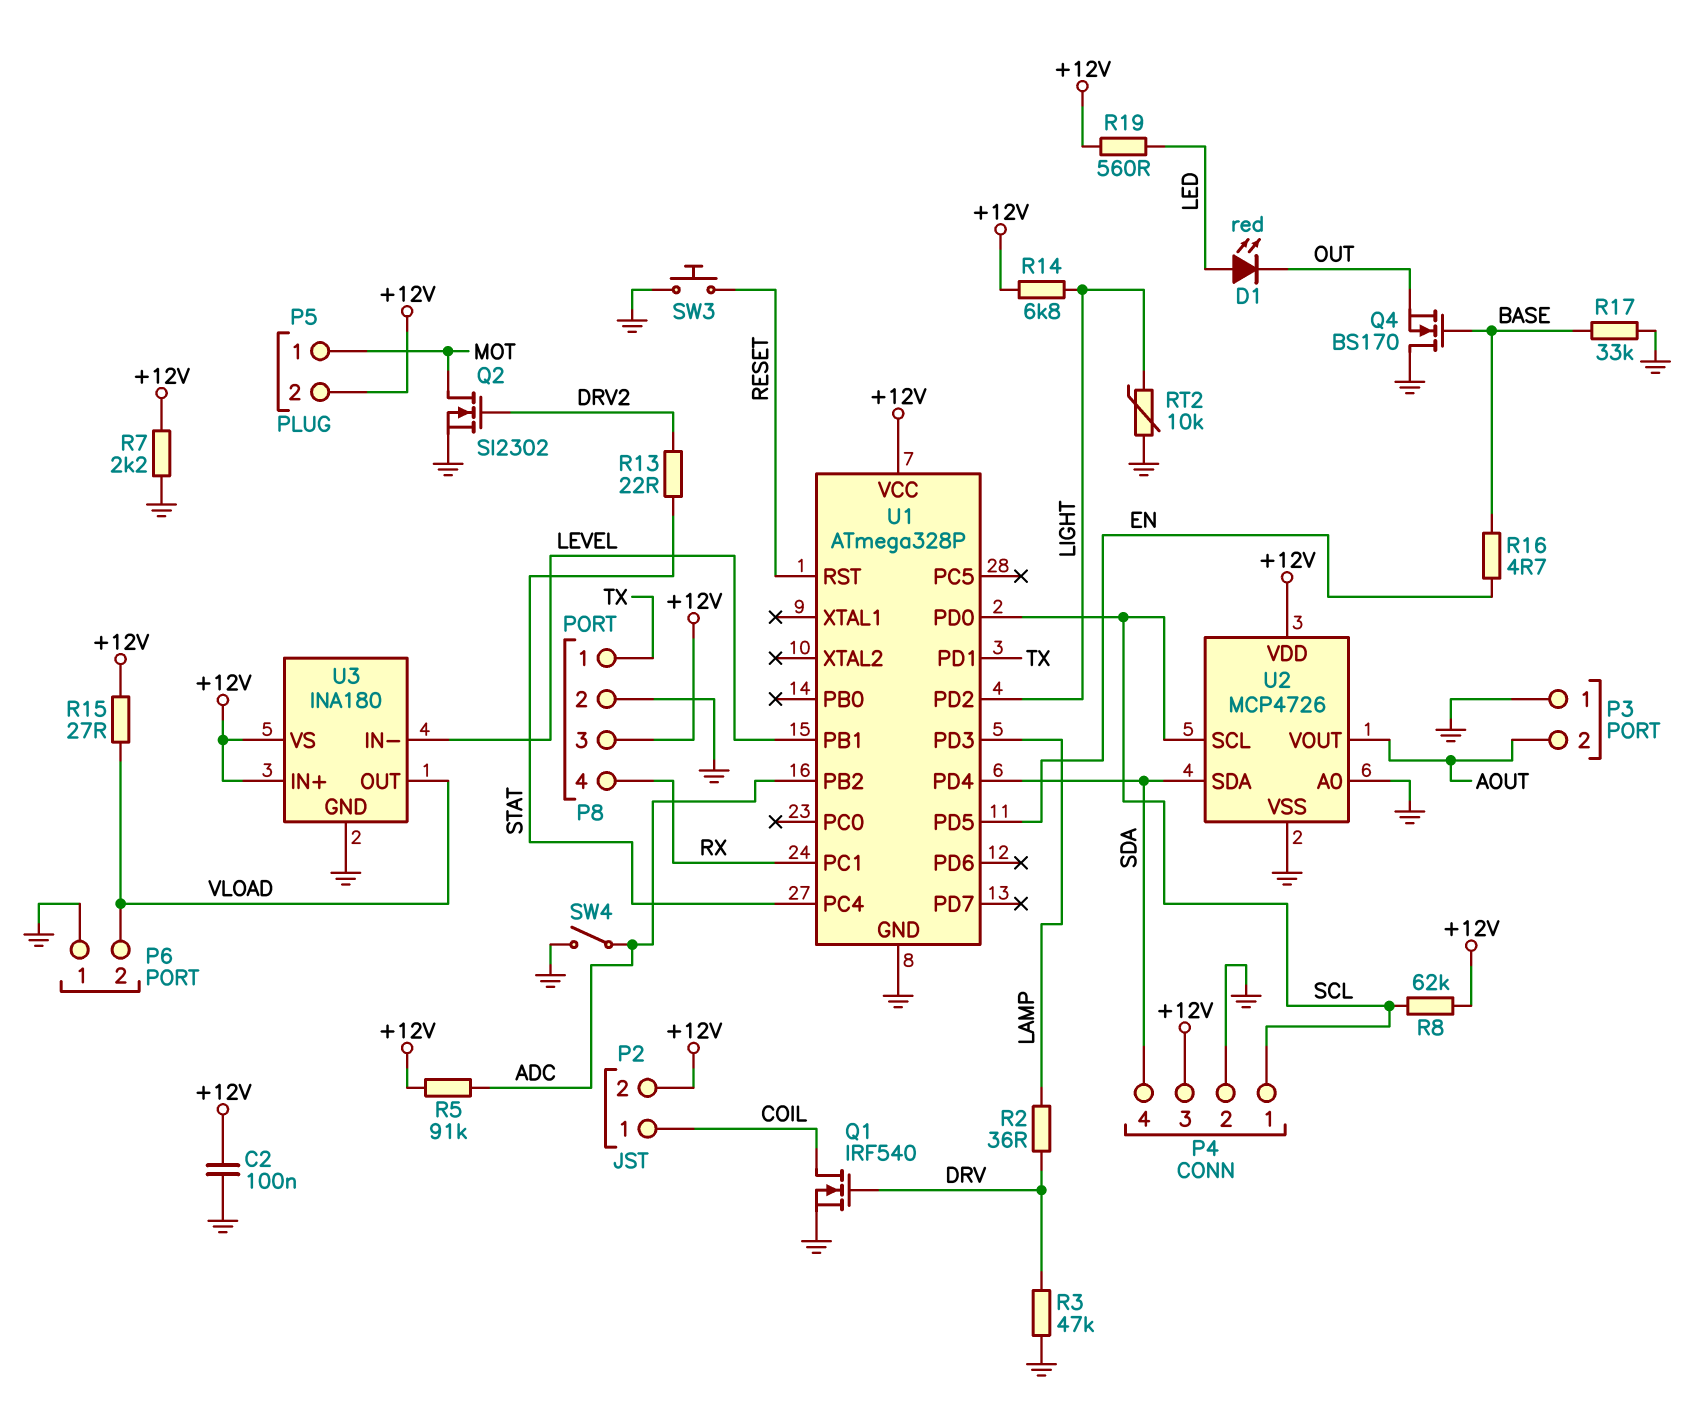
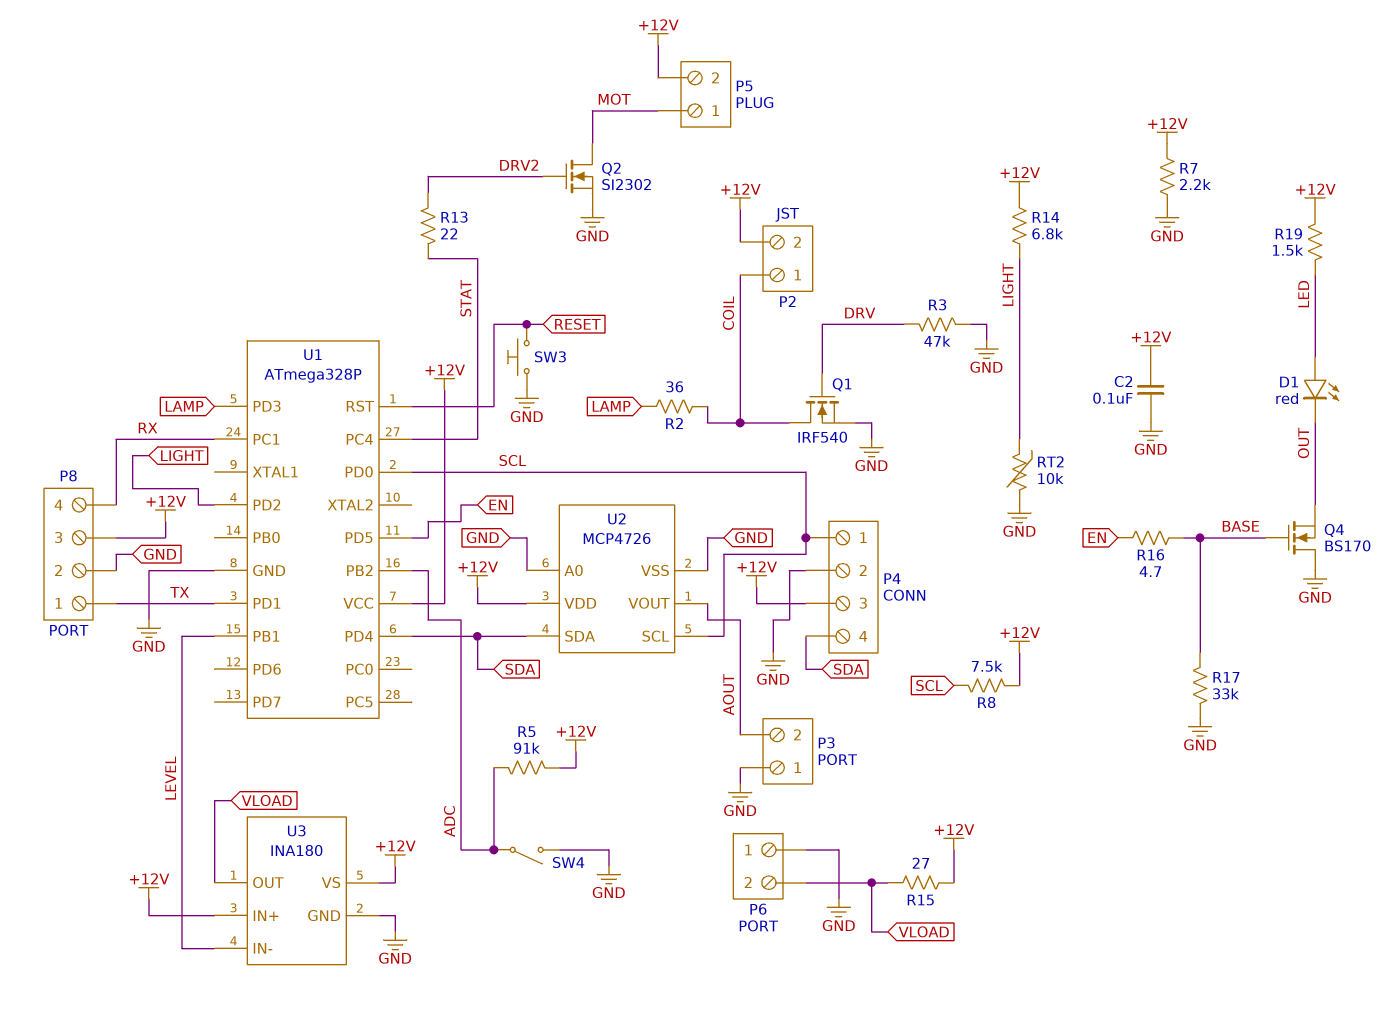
R2: 36 (DRV, LAMP) -> 36 (COIL, LAMP)
R8: 62k (+12V, SCL) -> 7.5k (+12V, SCL)
R19: 560 (+12V, LED) -> 1.5k (+12V, LED)

